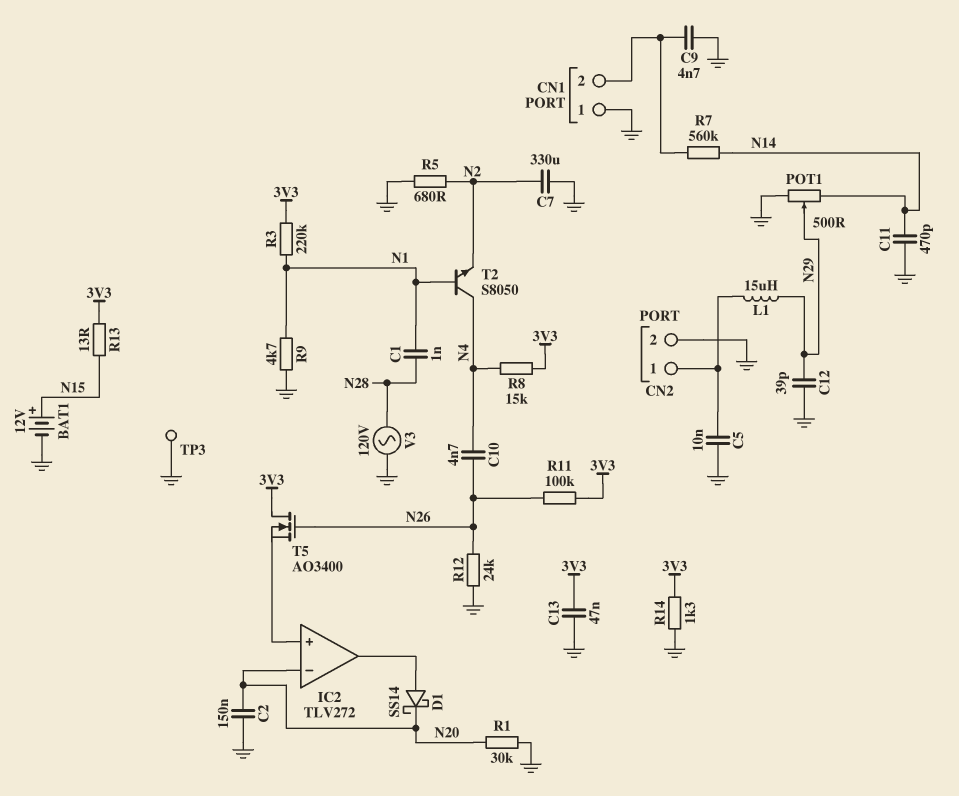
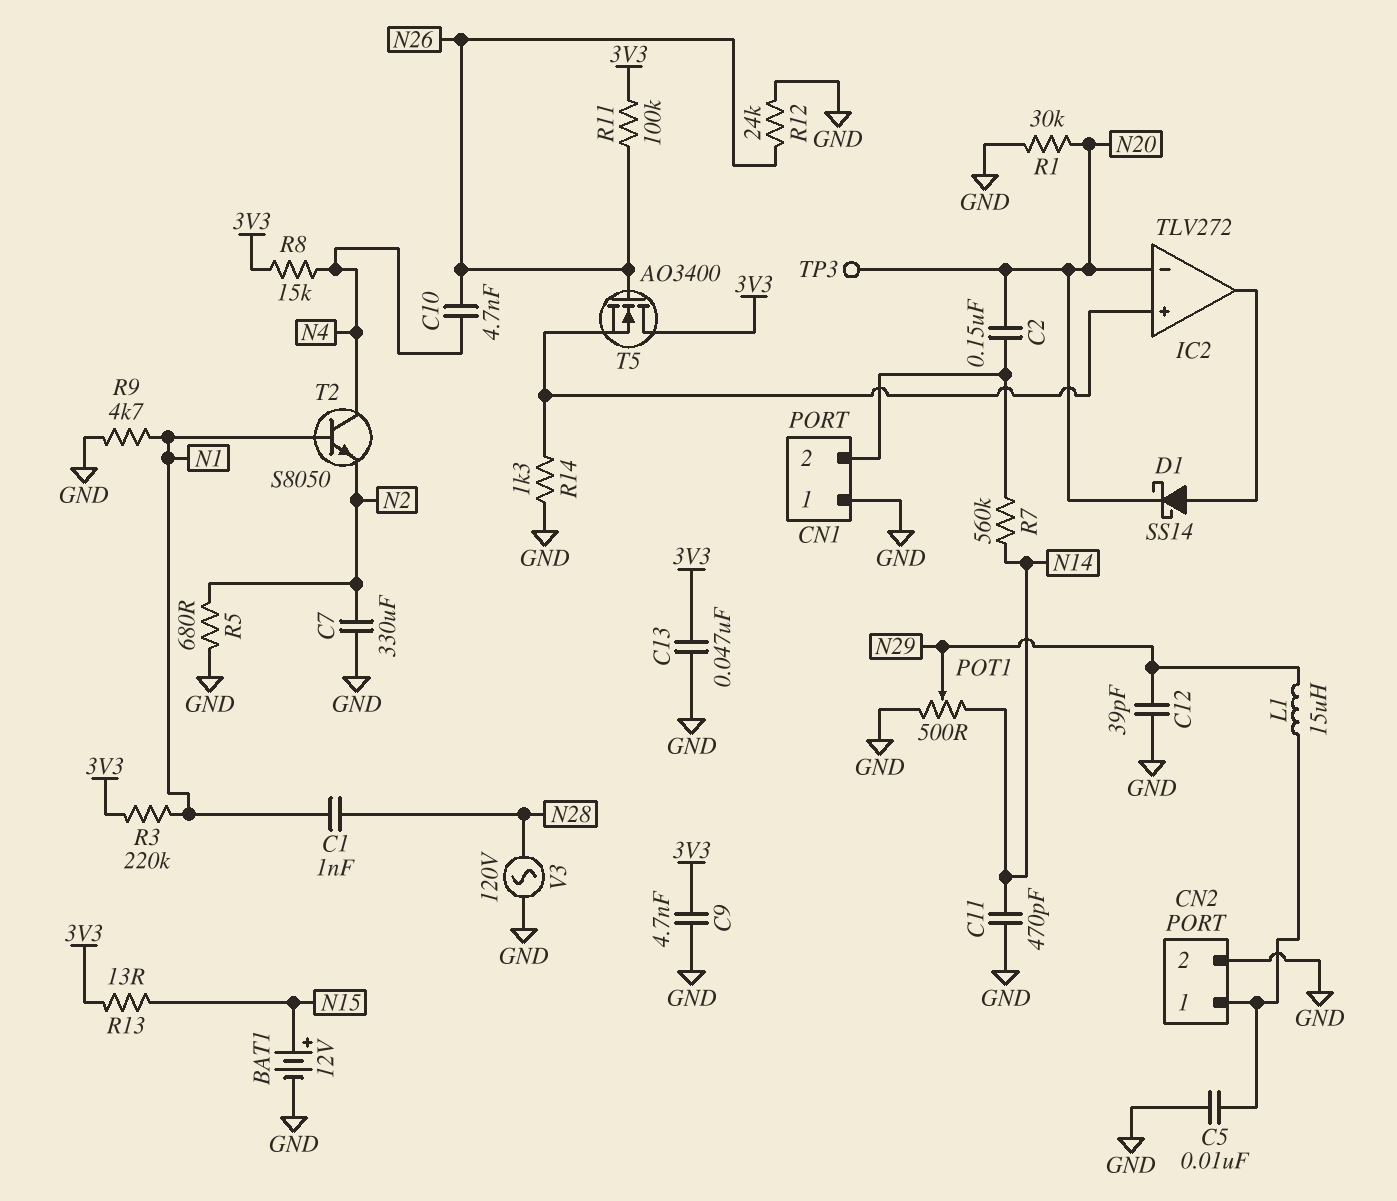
C2: 150nF (GND, N20) -> 150nF (CN1/2, N20)
C9: 4.7nF (CN1/2, GND) -> 4.7nF (3V3, GND)
R14: 1.3k (3V3, GND) -> 1.3k (GND, IC2/in+)
TP3: test point (GND) -> test point (N20)

